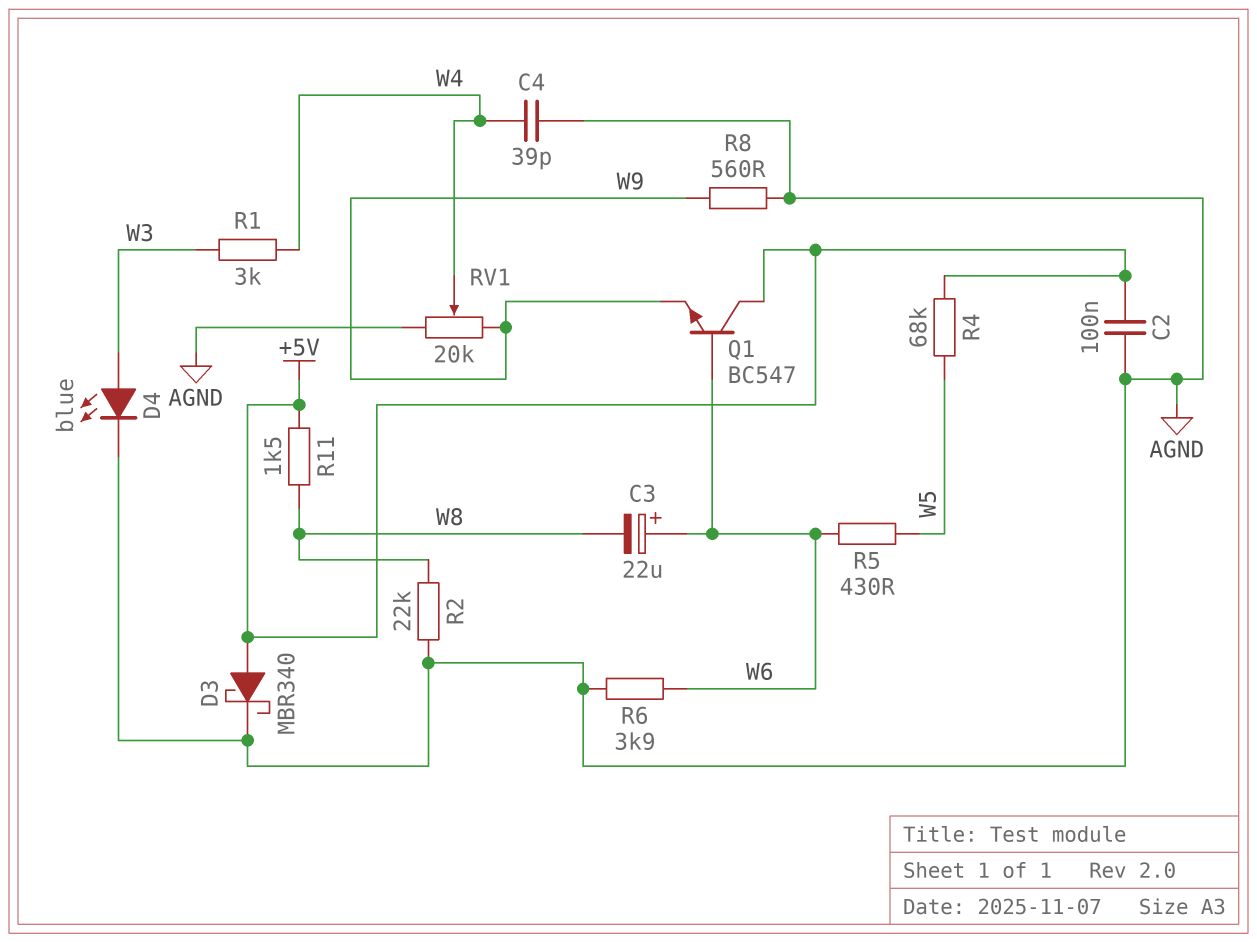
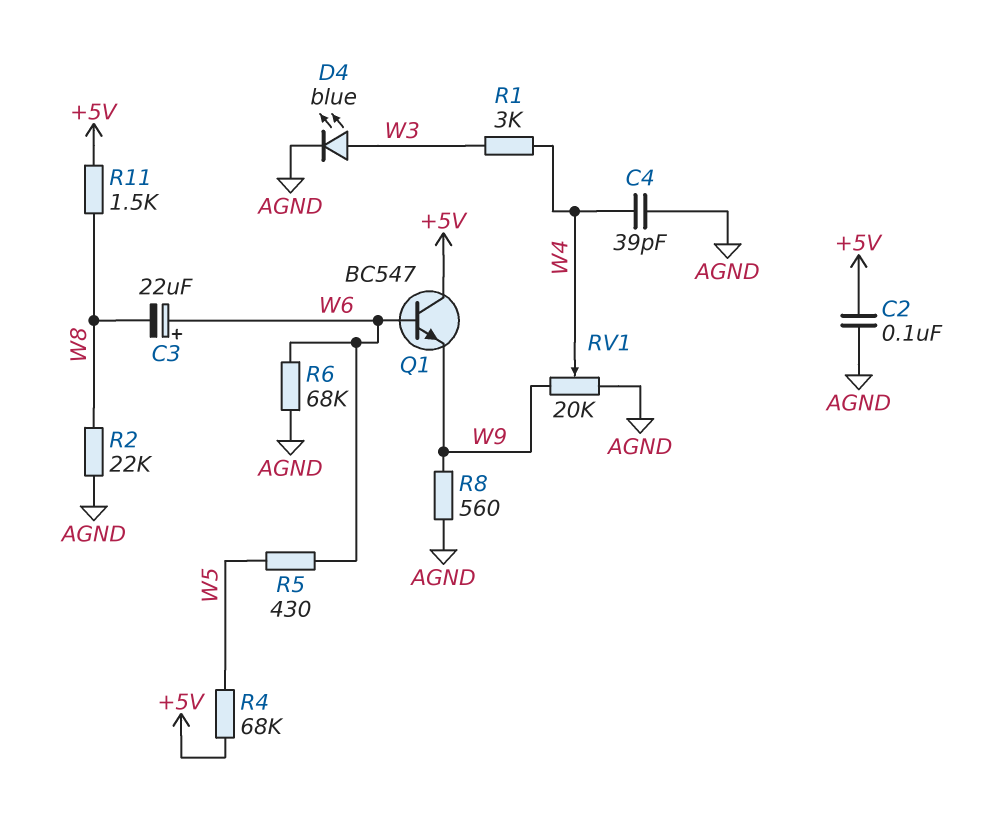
D3: schottky MBR340 (A +5V, K AGND) -> none
R6: 3.9k (AGND, W6) -> 68k (AGND, W6)

